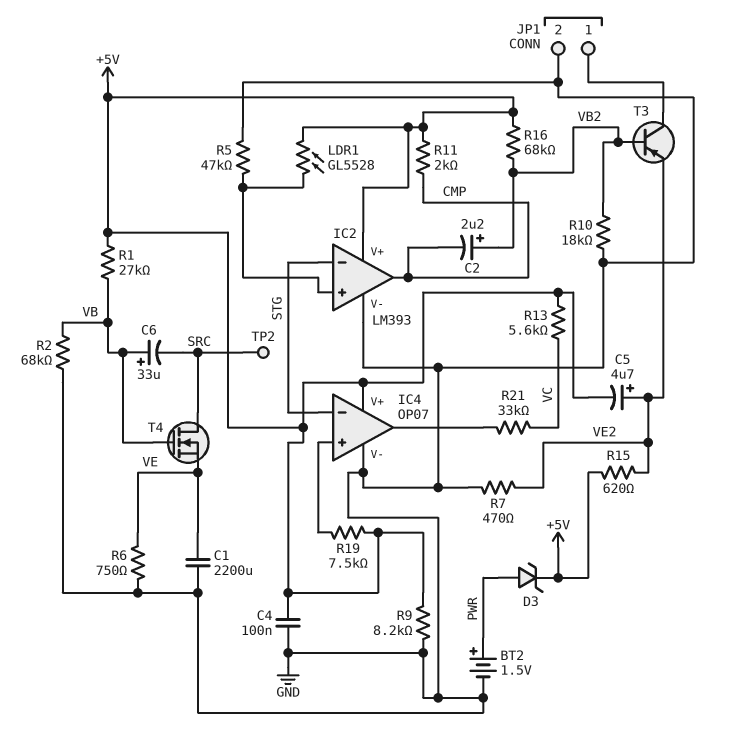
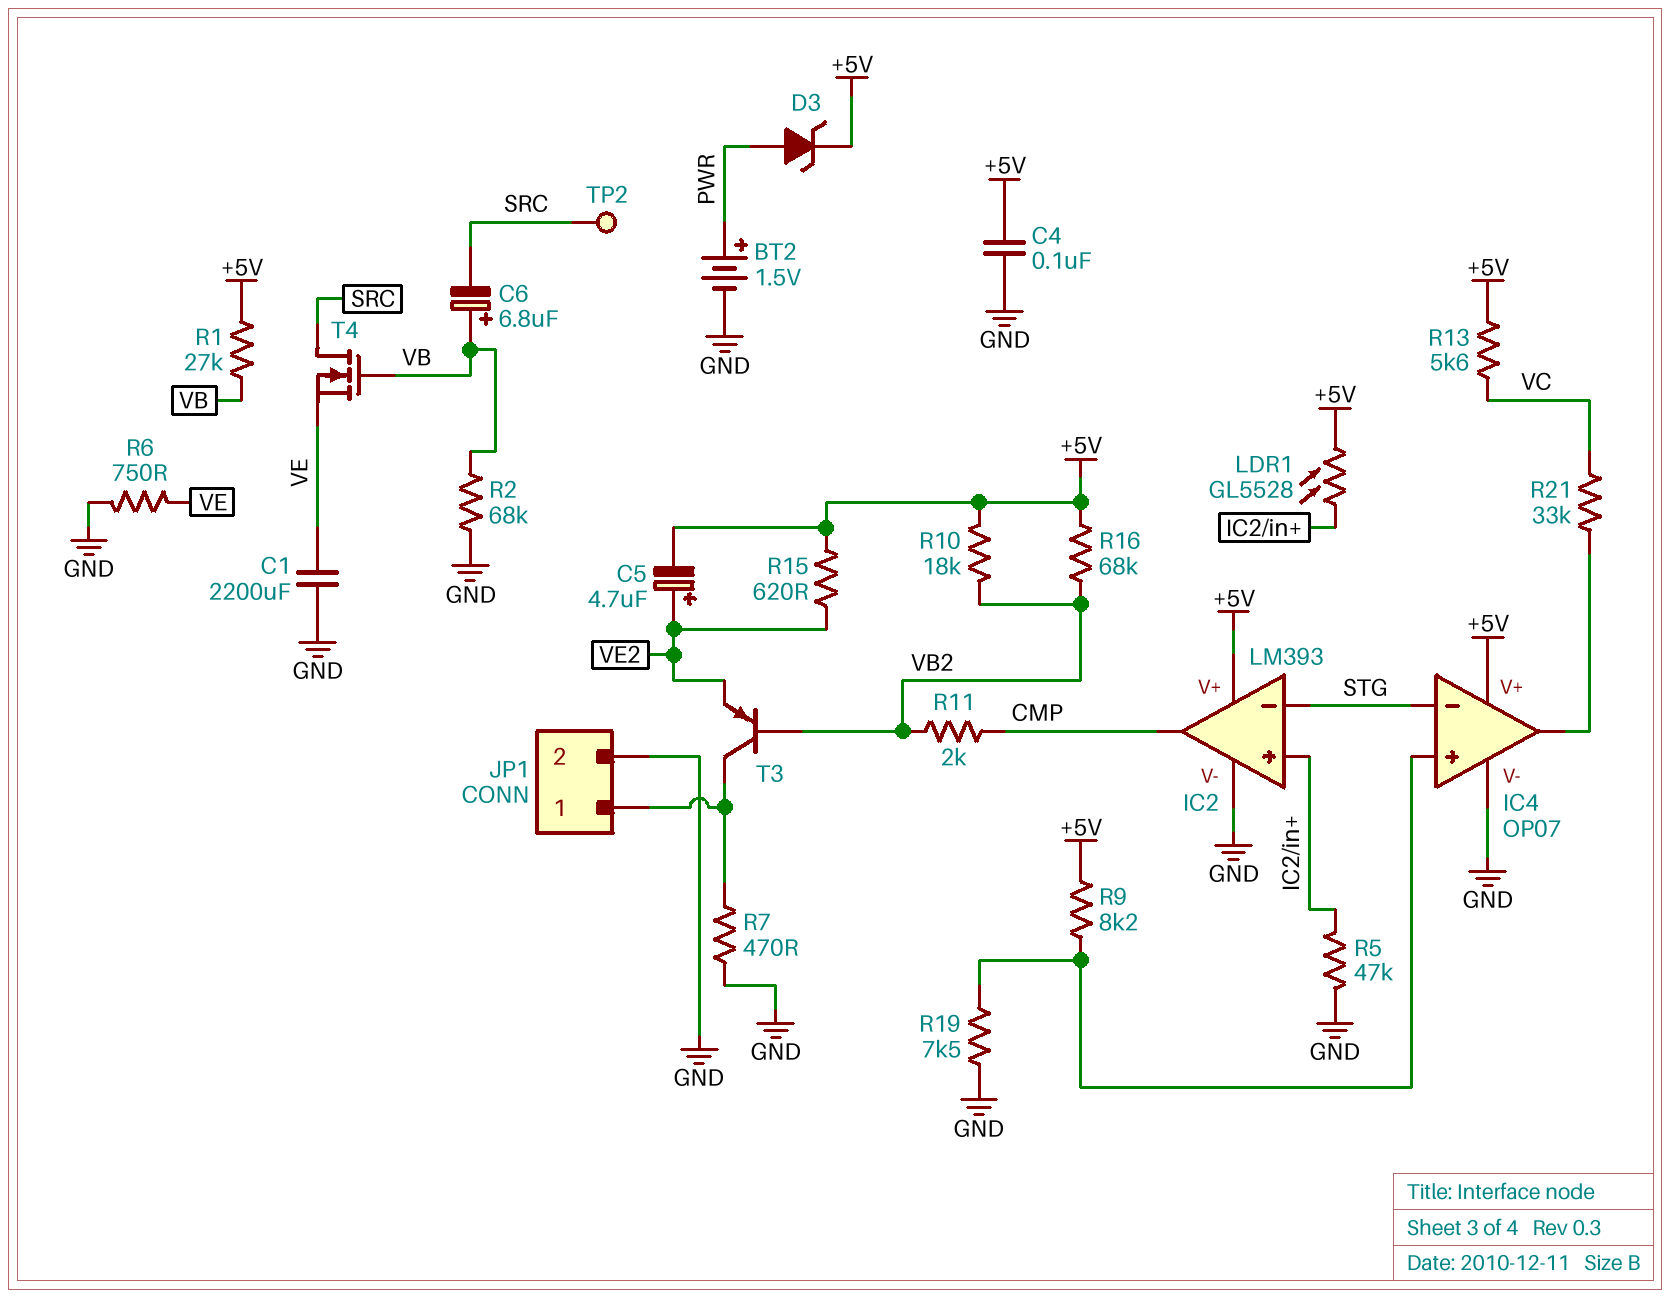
C2: 2.2uF (plus VB2, minus CMP) -> none
C6: 33uF (plus VB, minus SRC) -> 6.8uF (plus VB, minus SRC)
R7: 470 (GND, VE2) -> 470 (GND, JP1/1)
R9: 8.2k (+5V, GND) -> 8.2k (+5V, IC4/in+)
R10: 18k (GND, VB2) -> 18k (+5V, VB2)
R11: 2k (+5V, CMP) -> 2k (CMP, VB2)
R19: 7.5k (+5V, IC4/in+) -> 7.5k (GND, IC4/in+)

